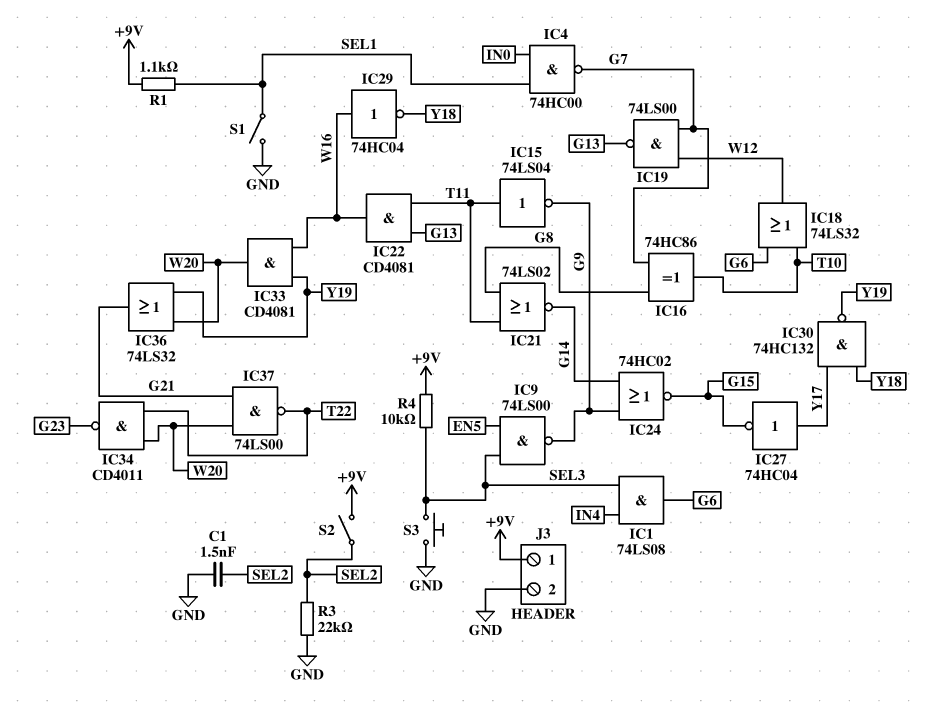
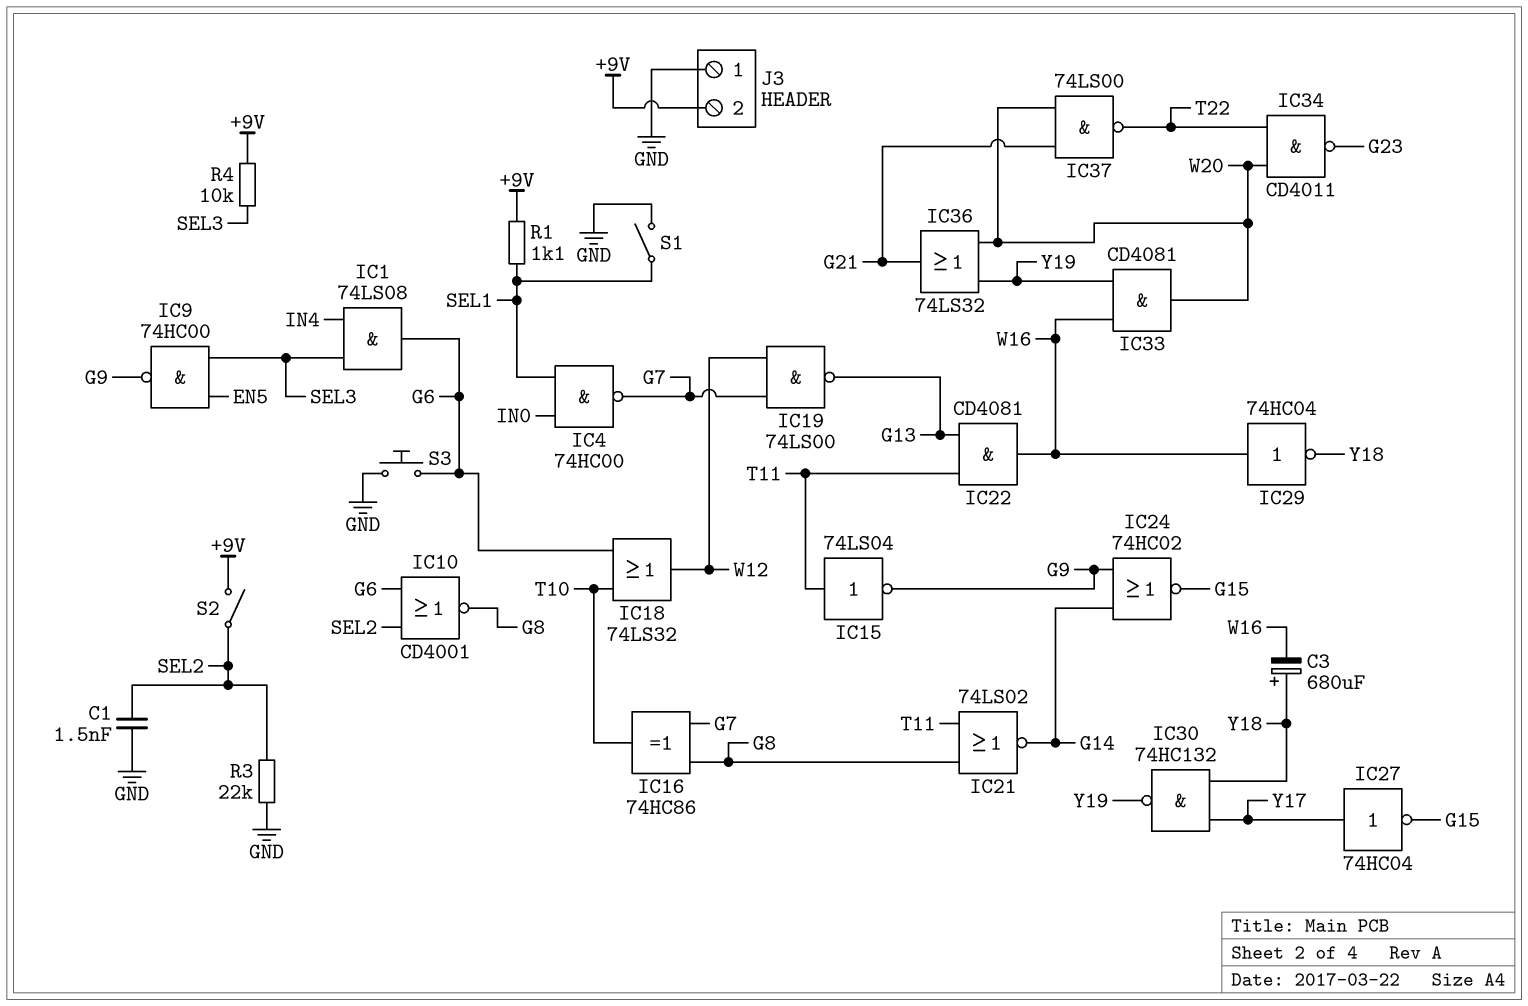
C3: none -> 680uF (plus Y18, minus W16)
IC9: NAND 74LS00 (in EN5, in SEL3, out G9) -> NAND 74HC00 (in EN5, in SEL3, out G9)
IC10: none -> NOR CD4001 (in G6, in SEL2, out G8)
J3 pin 1: +9V -> GND
J3 pin 2: GND -> +9V
S3: button (GND, SEL3) -> button (G6, GND)

